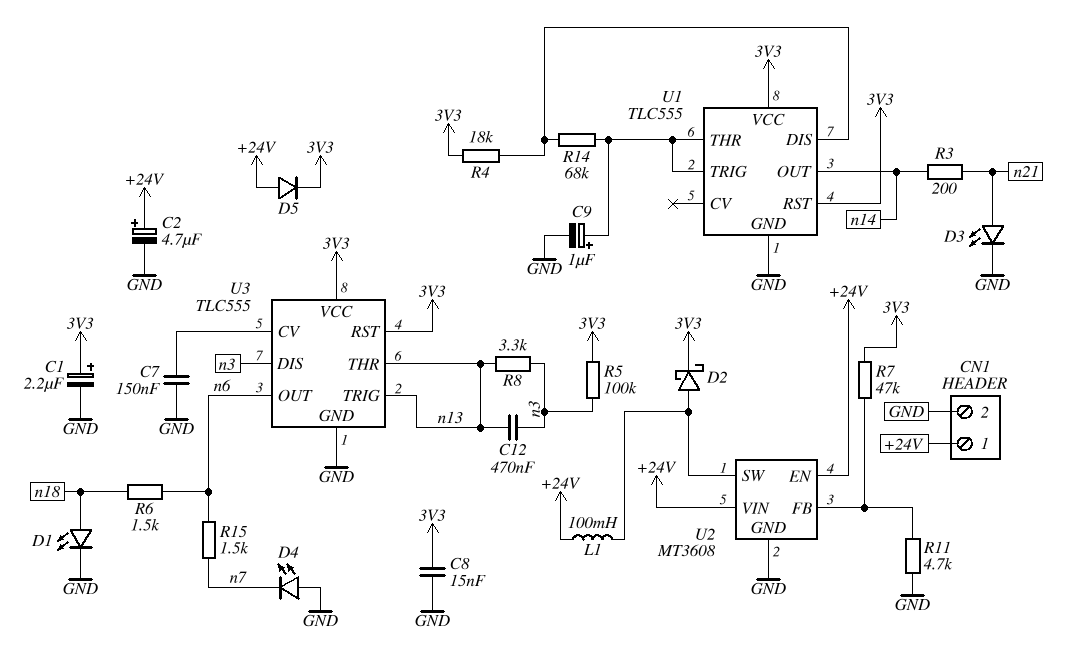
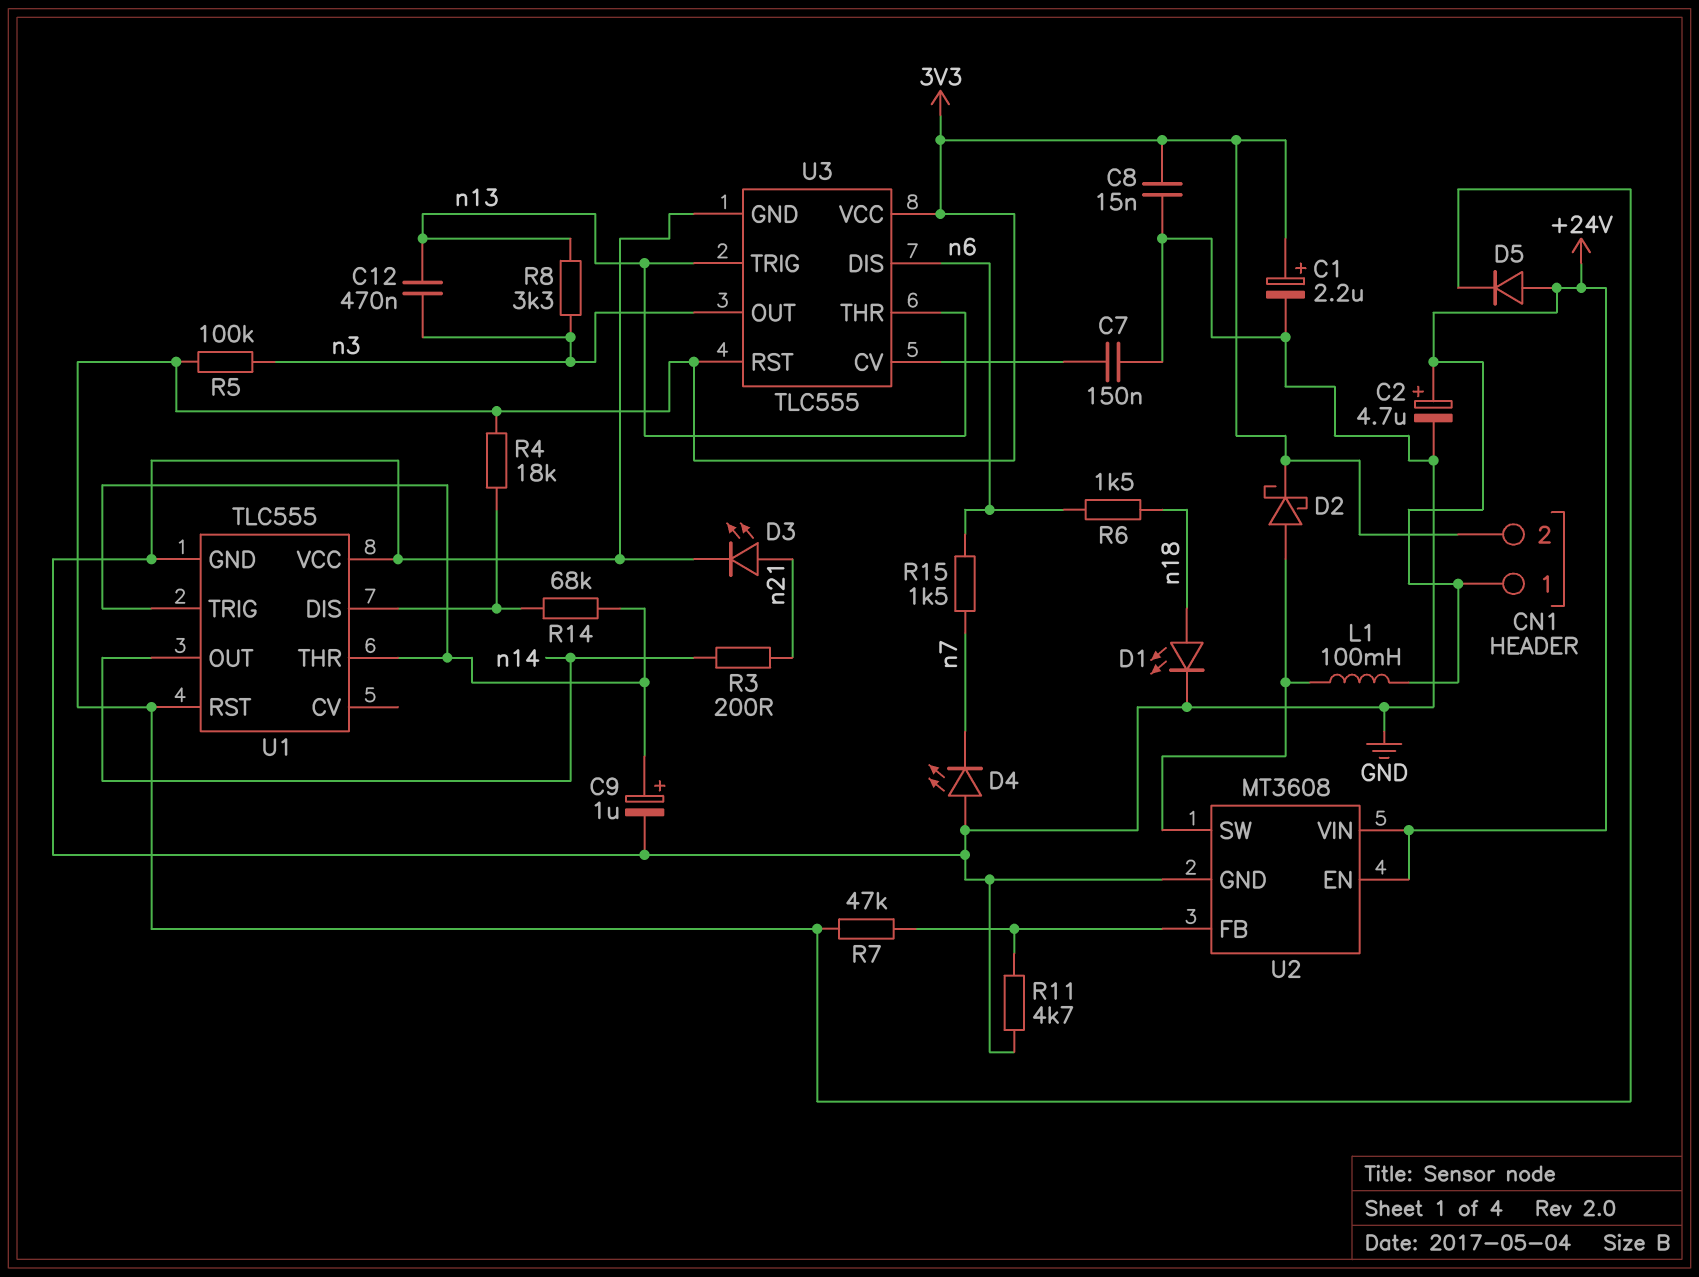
CN1 pin 2: GND -> 3V3
U1 pin VCC: 3V3 -> GND
U3 pin DIS: n3 -> n6
U3 pin OUT: n6 -> n3

